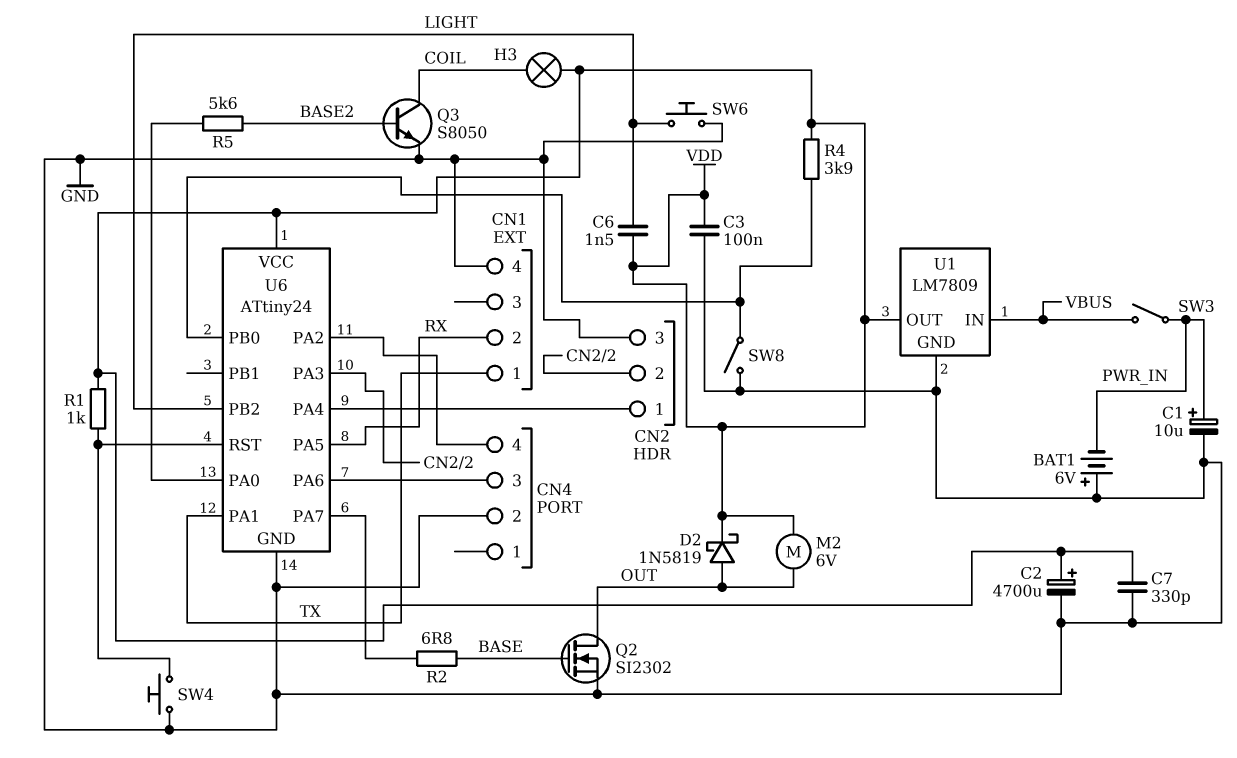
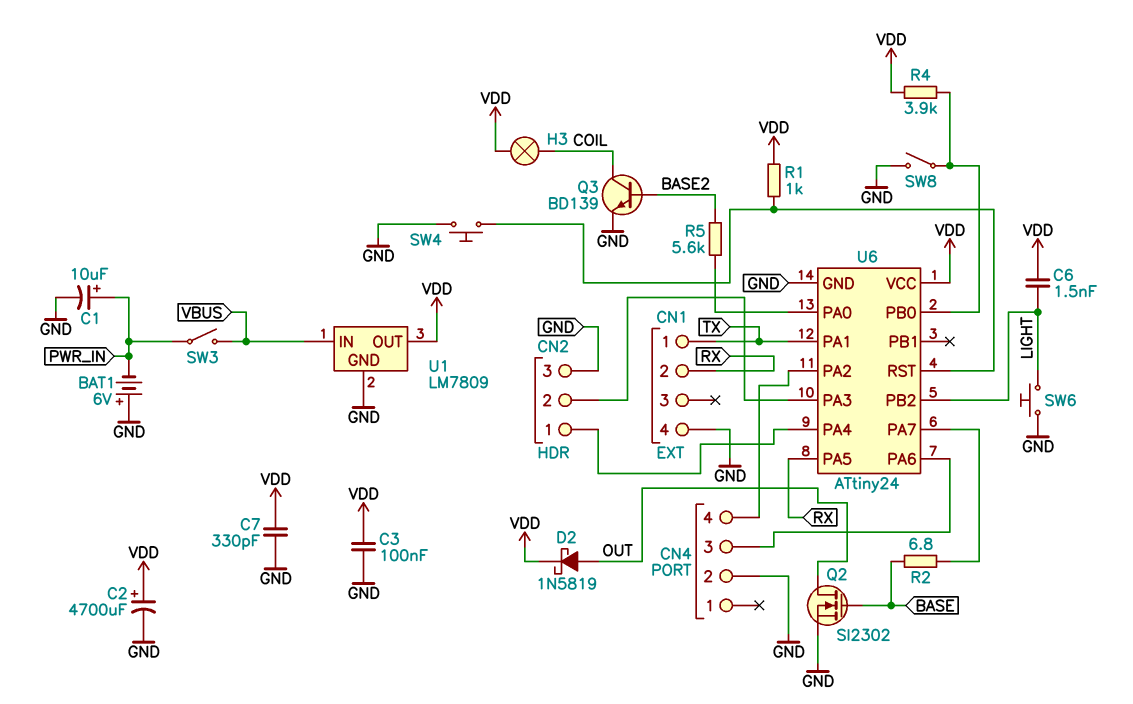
M2: motor 6V (OUT, VDD) -> none
Q3: NPN S8050 (B BASE2, C COIL, E GND) -> NPN BD139 (B BASE2, C COIL, E GND)

